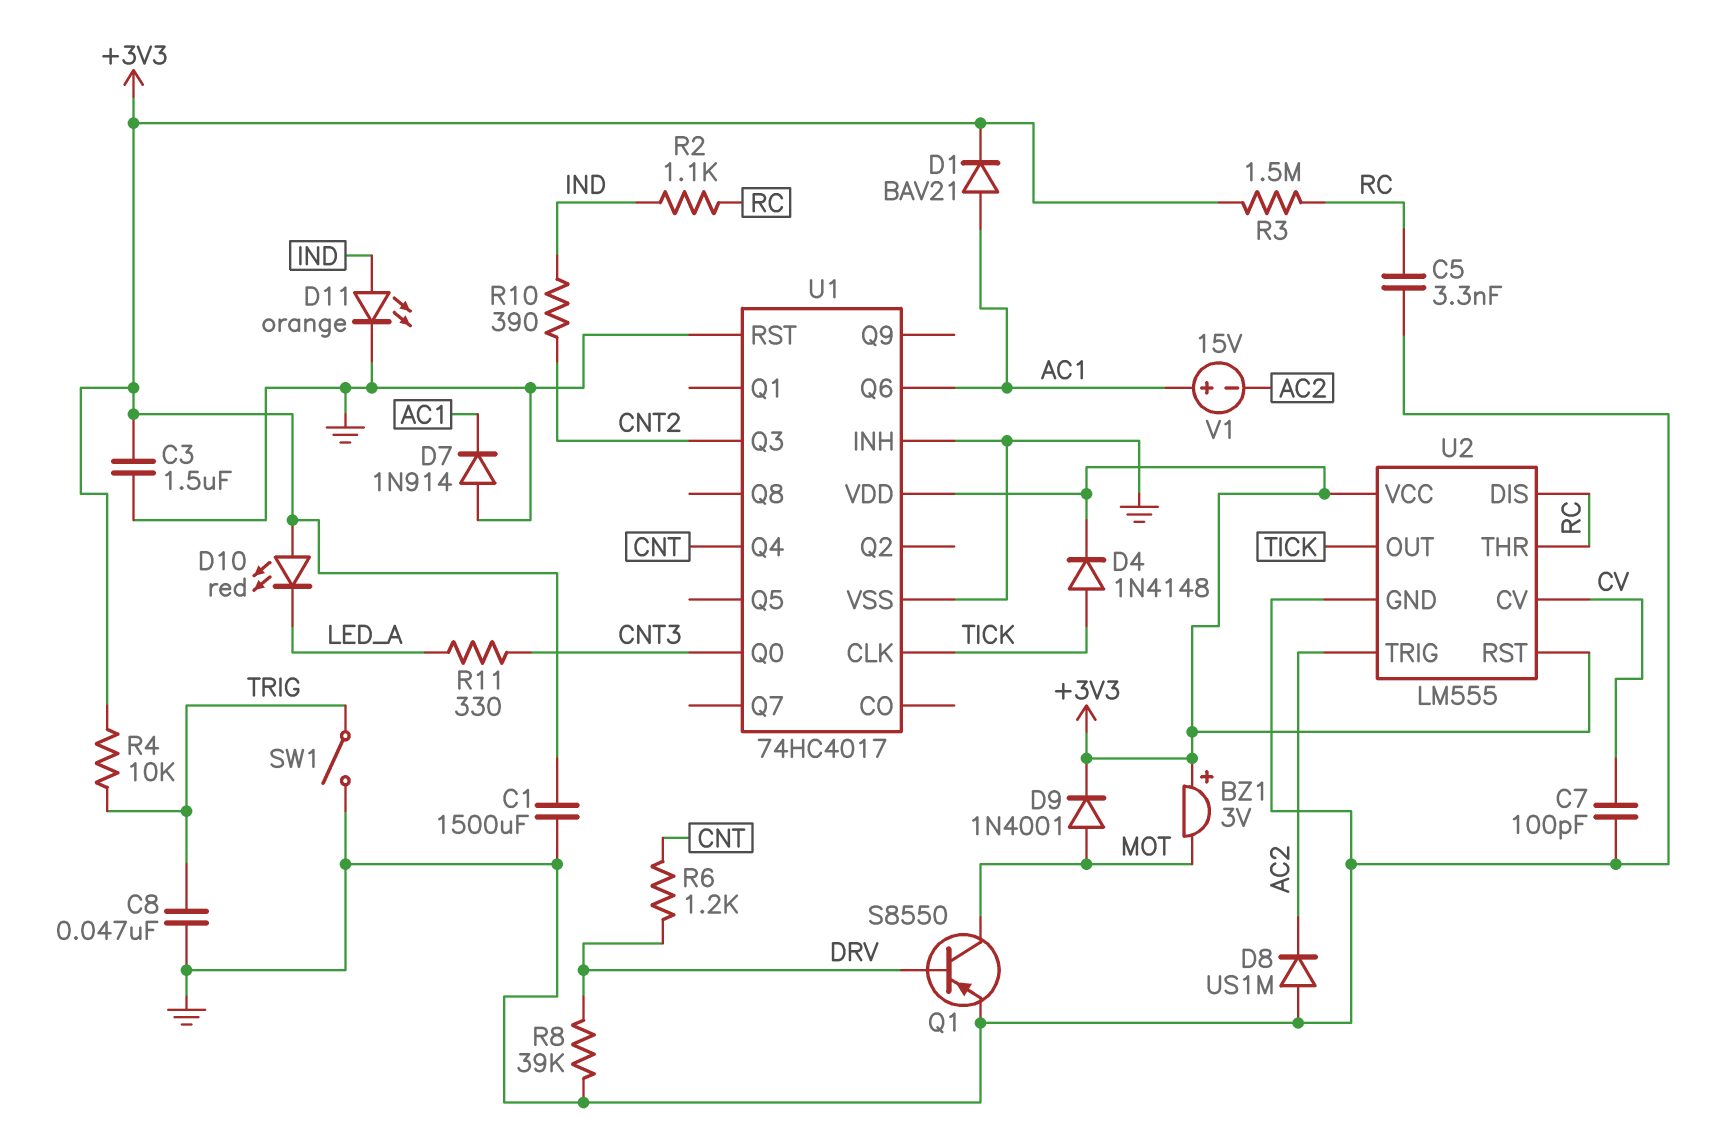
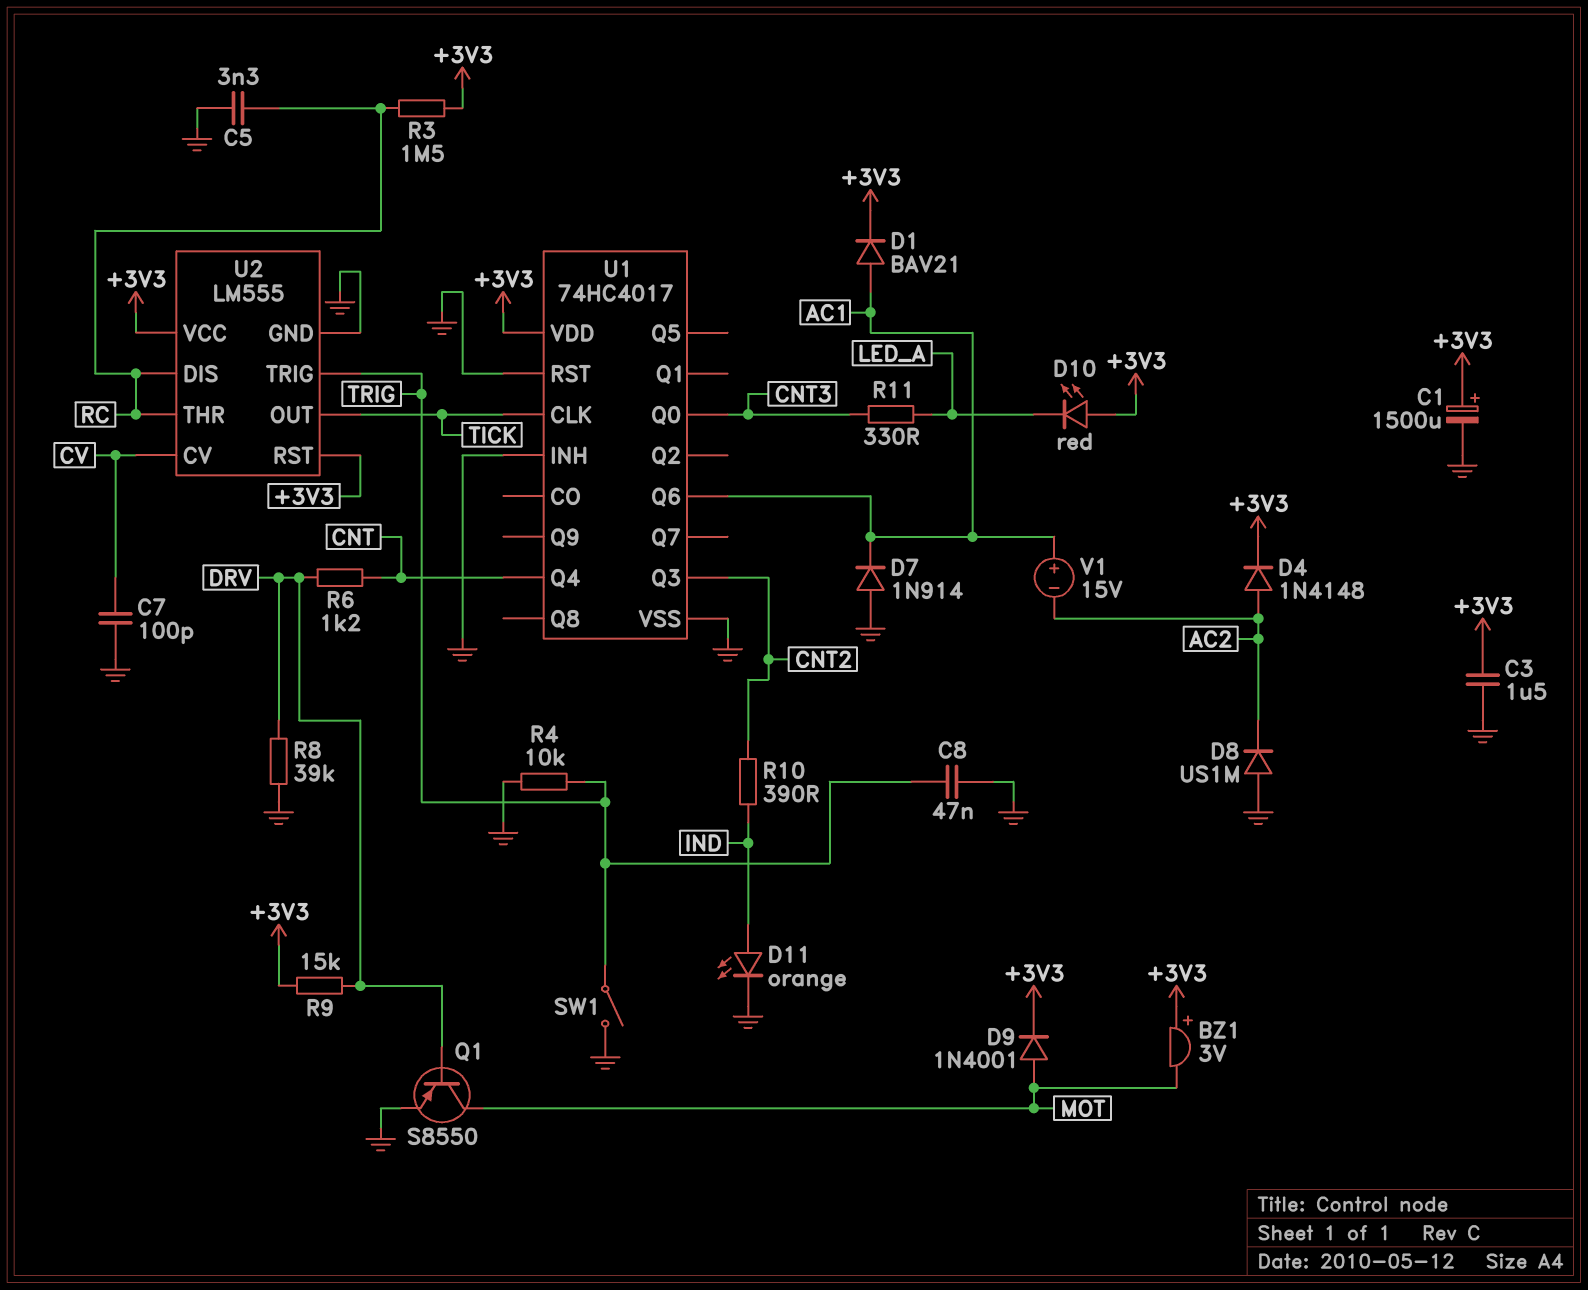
C1: 1500uF (+3V3, GND) -> 1500uF (plus +3V3, minus GND)
D4: diode 1N4148 (A TICK, K +3V3) -> diode 1N4148 (A AC2, K +3V3)
R2: 1.1k (IND, RC) -> none
R4: 10k (+3V3, TRIG) -> 10k (GND, TRIG)
R9: none -> 15k (+3V3, DRV)
U2 pin TRIG: AC2 -> TRIG

